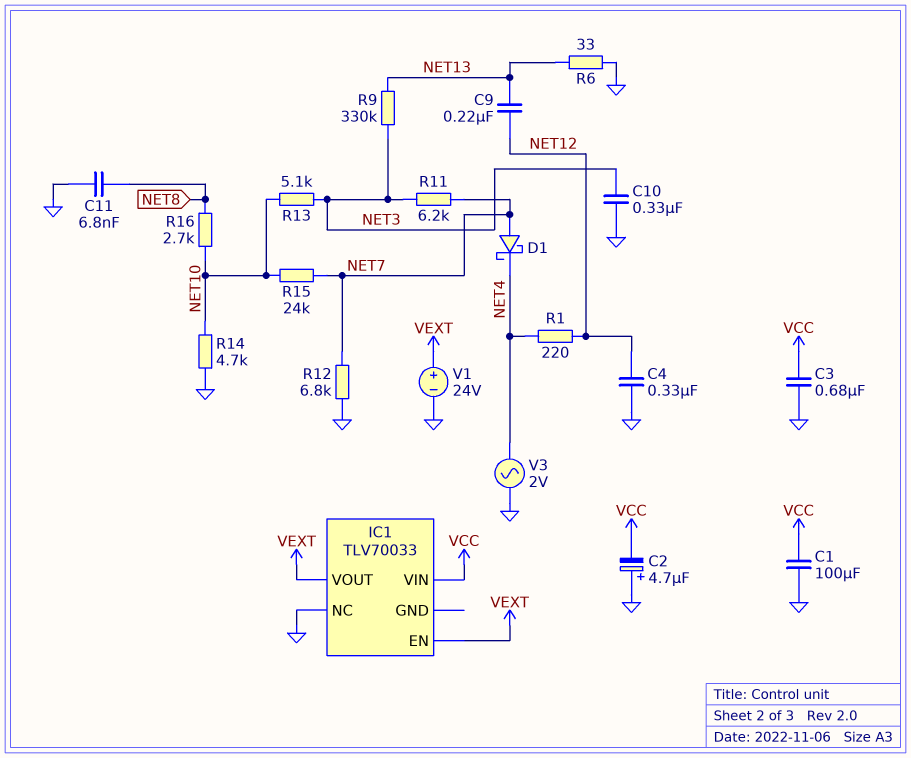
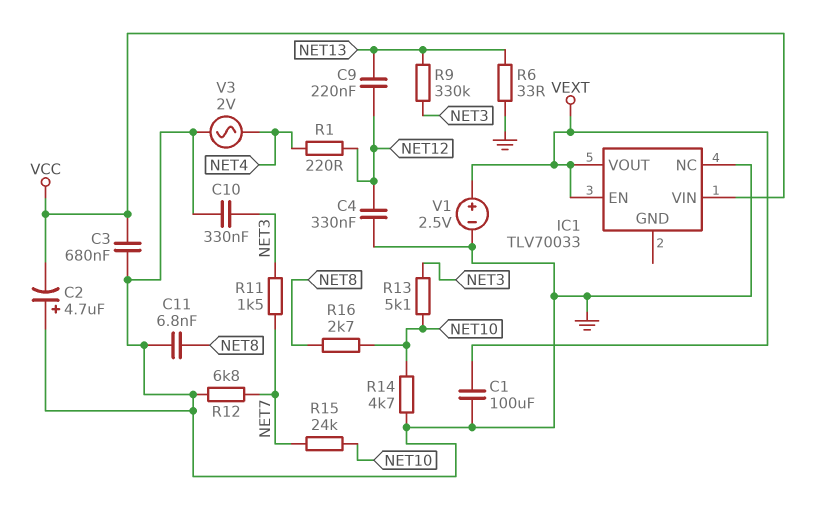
C1: 100uF (GND, VCC) -> 100uF (GND, VEXT)
D1: schottky (A NET7, K NET4) -> none
R11: 6.2k (NET3, NET7) -> 1.5k (NET3, NET7)
V1: 24V (plus VEXT, minus GND) -> 2.5V (plus VEXT, minus GND)

